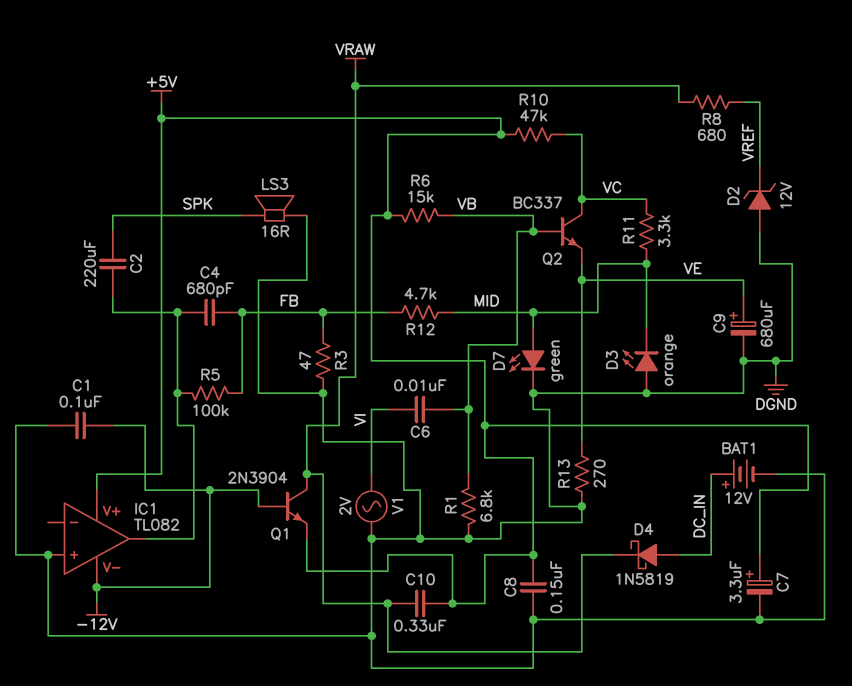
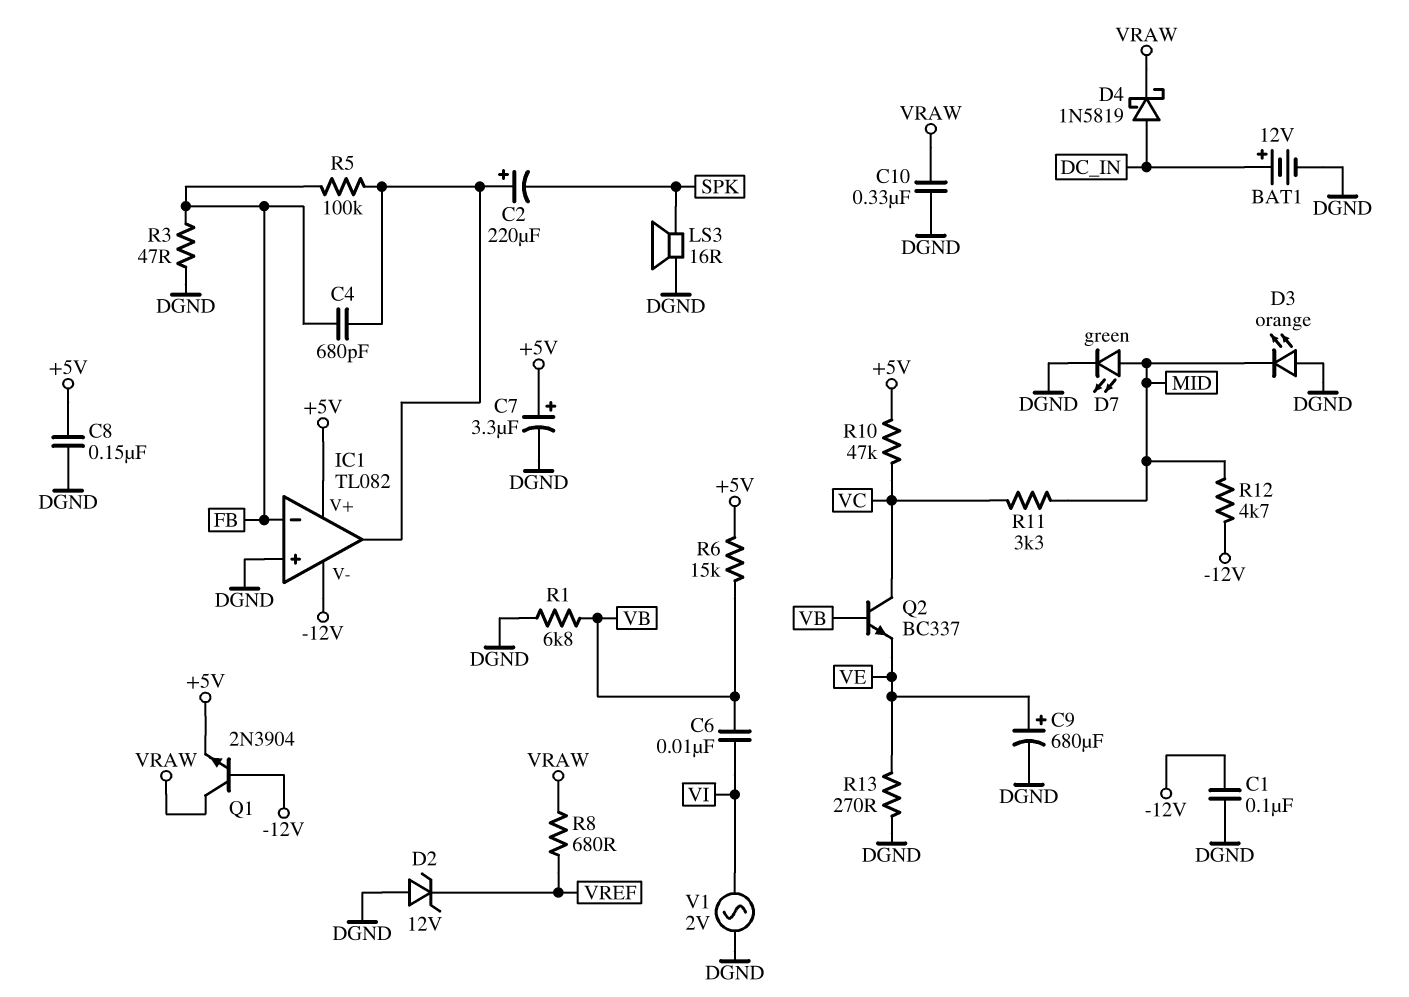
C2: 220uF (IC1/out, SPK) -> 220uF (plus IC1/out, minus SPK)
C10: 330nF (+5V, VRAW) -> 330nF (DGND, VRAW)
IC1 pin in-: none -> FB
R12: 4.7k (FB, MID) -> 4.7k (-12V, MID)

